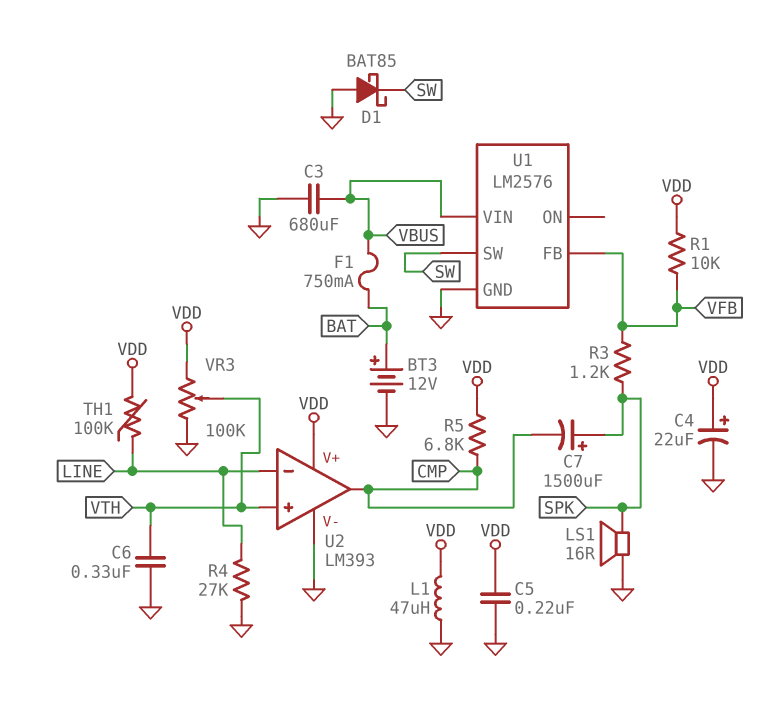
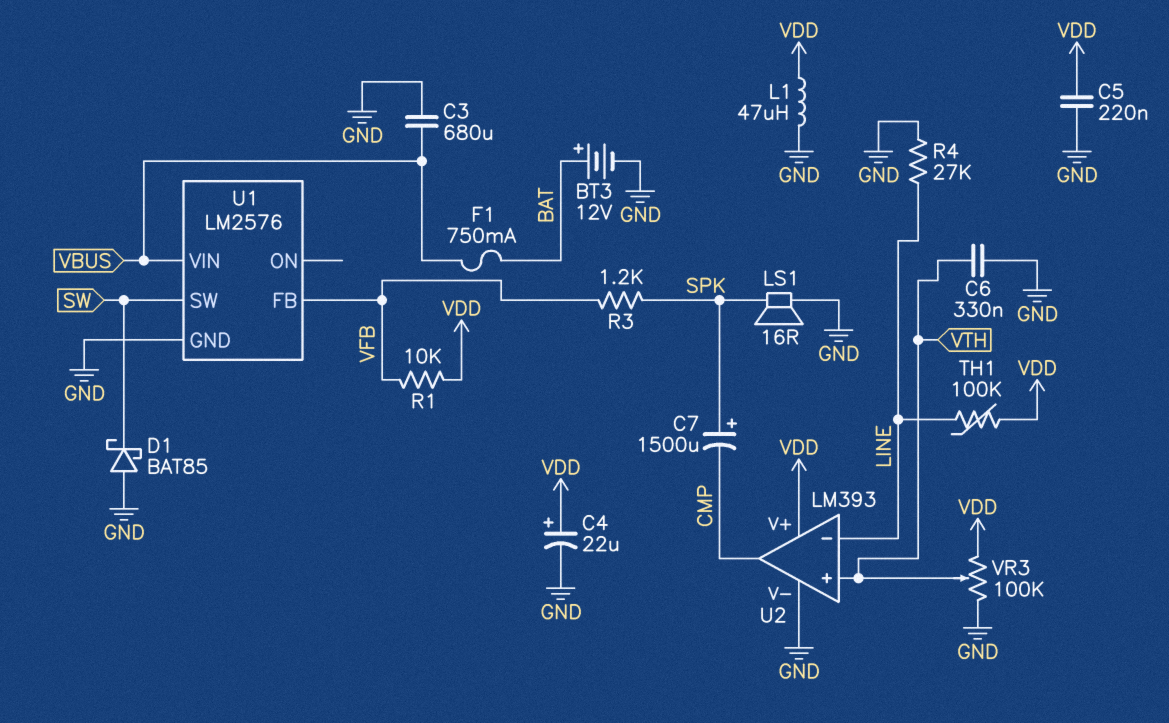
R5: 6.8k (CMP, VDD) -> none

